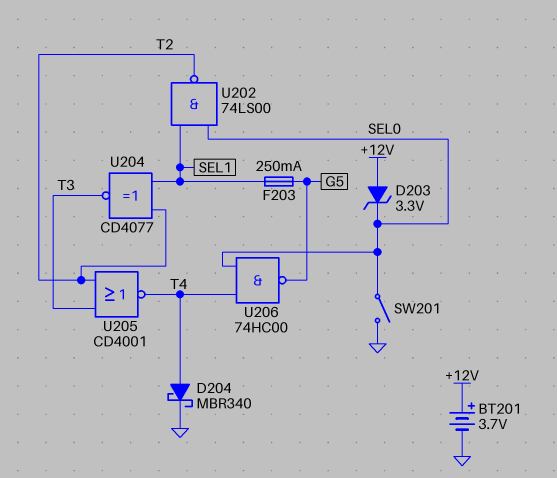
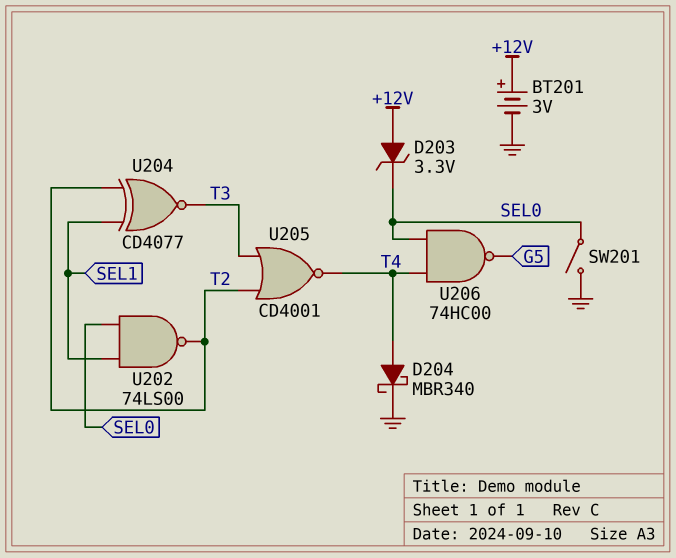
BT201: 3.7V (plus +12V, minus GND) -> 3V (plus +12V, minus GND)
F203: 250mA (G5, SEL1) -> none

